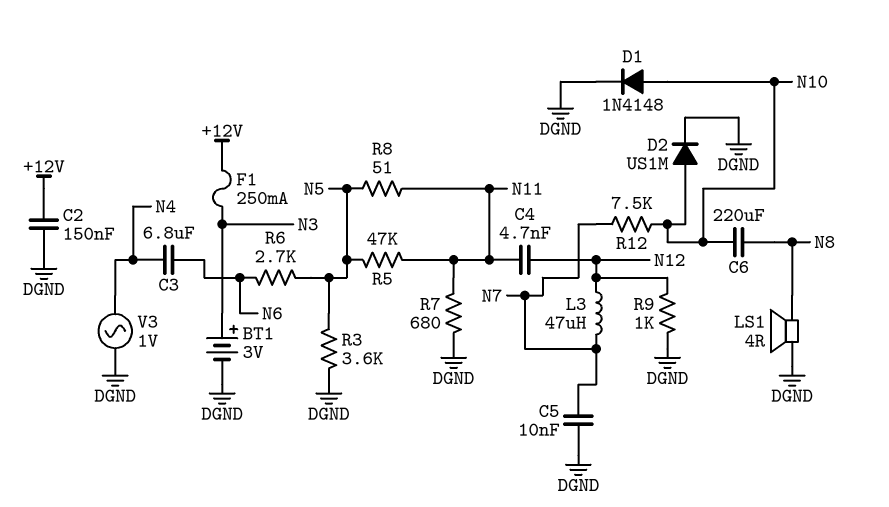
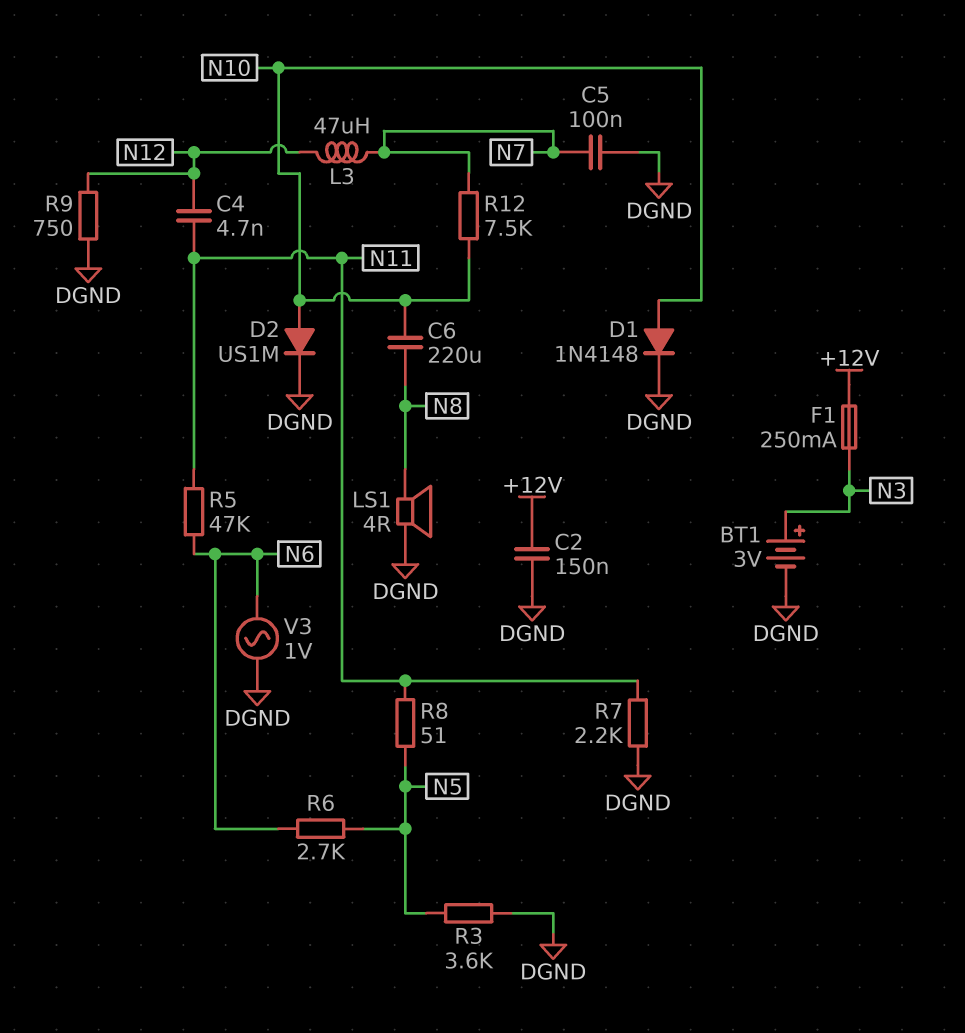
C3: 6.8uF (N4, N6) -> none
C5: 10nF (DGND, N7) -> 100nF (DGND, N7)
R5: 47k (N5, N11) -> 47k (N6, N11)
R7: 680 (DGND, N11) -> 2.2k (DGND, N11)
R9: 1k (DGND, N12) -> 750 (DGND, N12)
V3: AC 1V (DGND, N4) -> AC 1V (DGND, N6)

